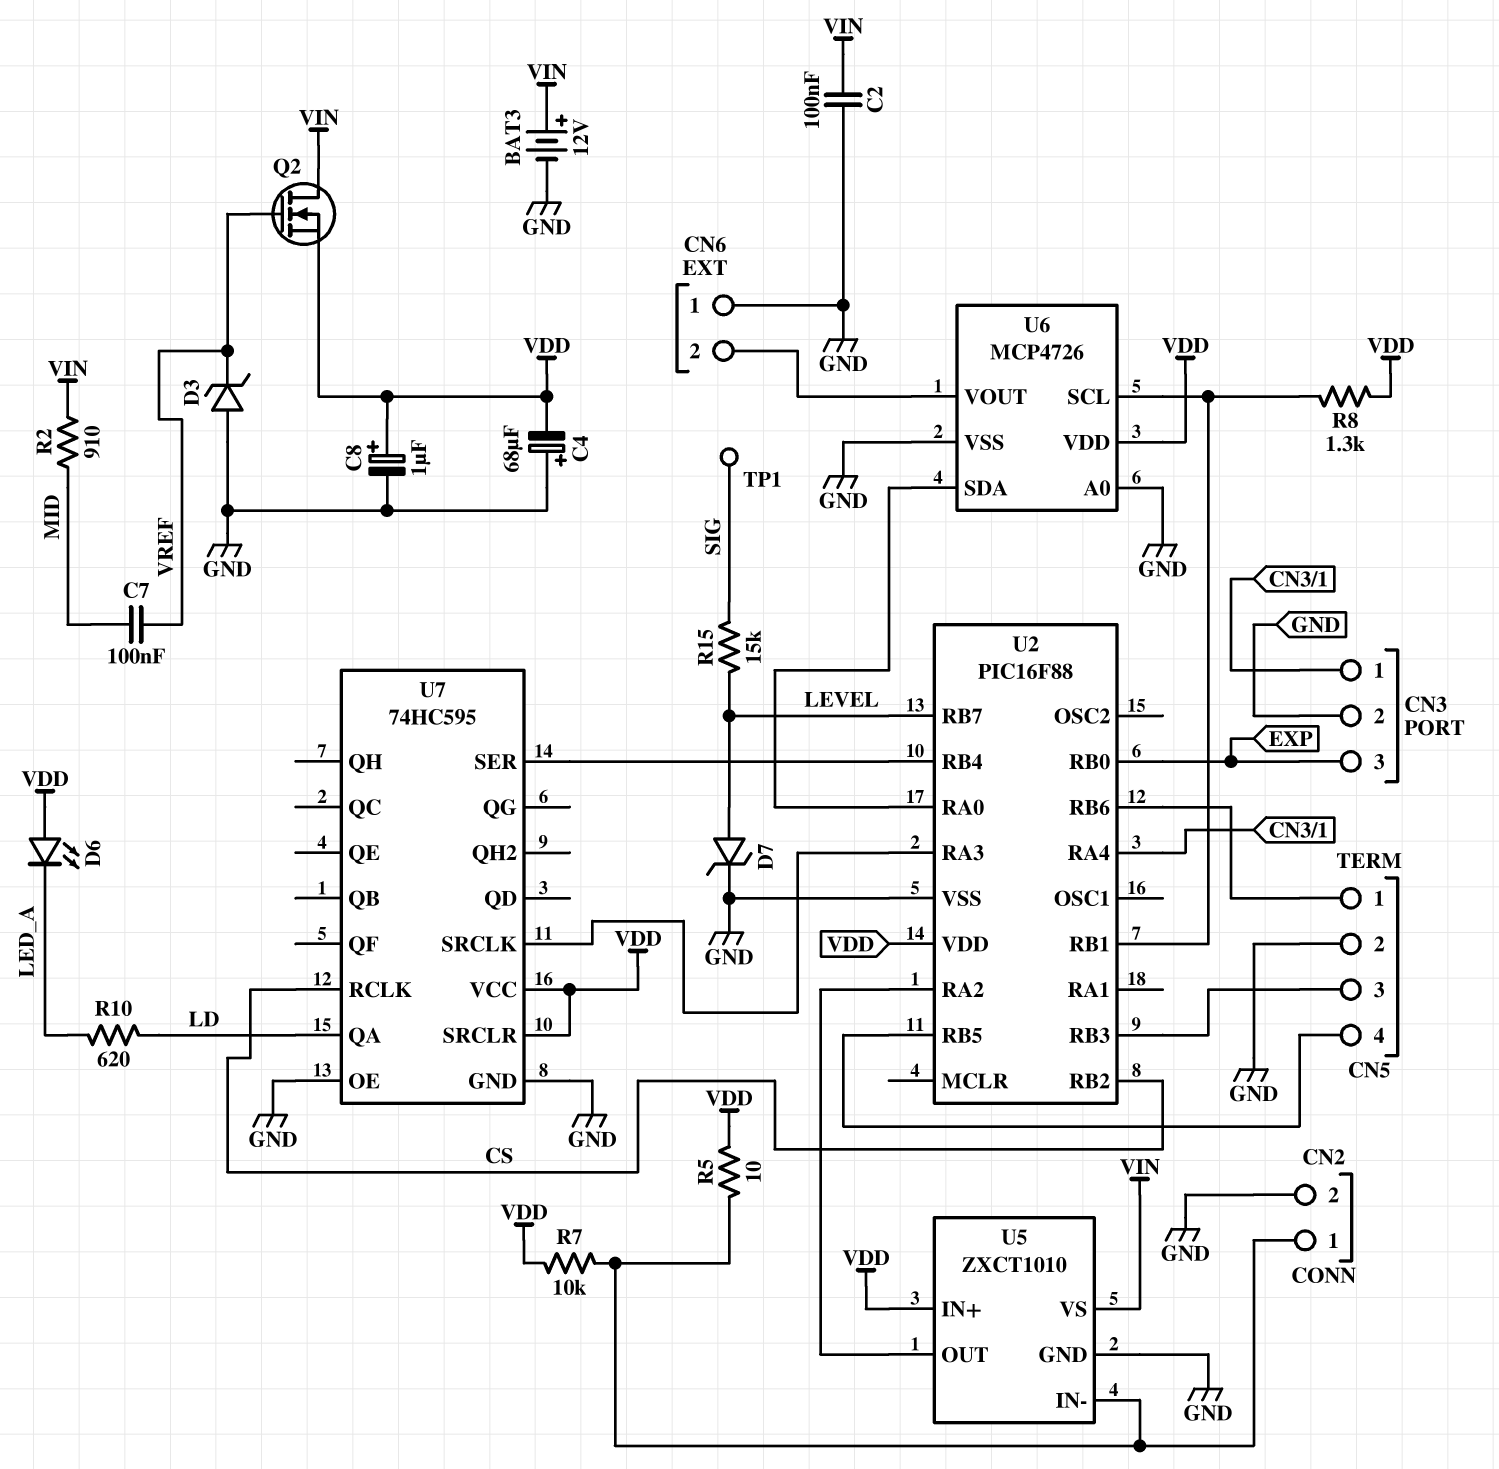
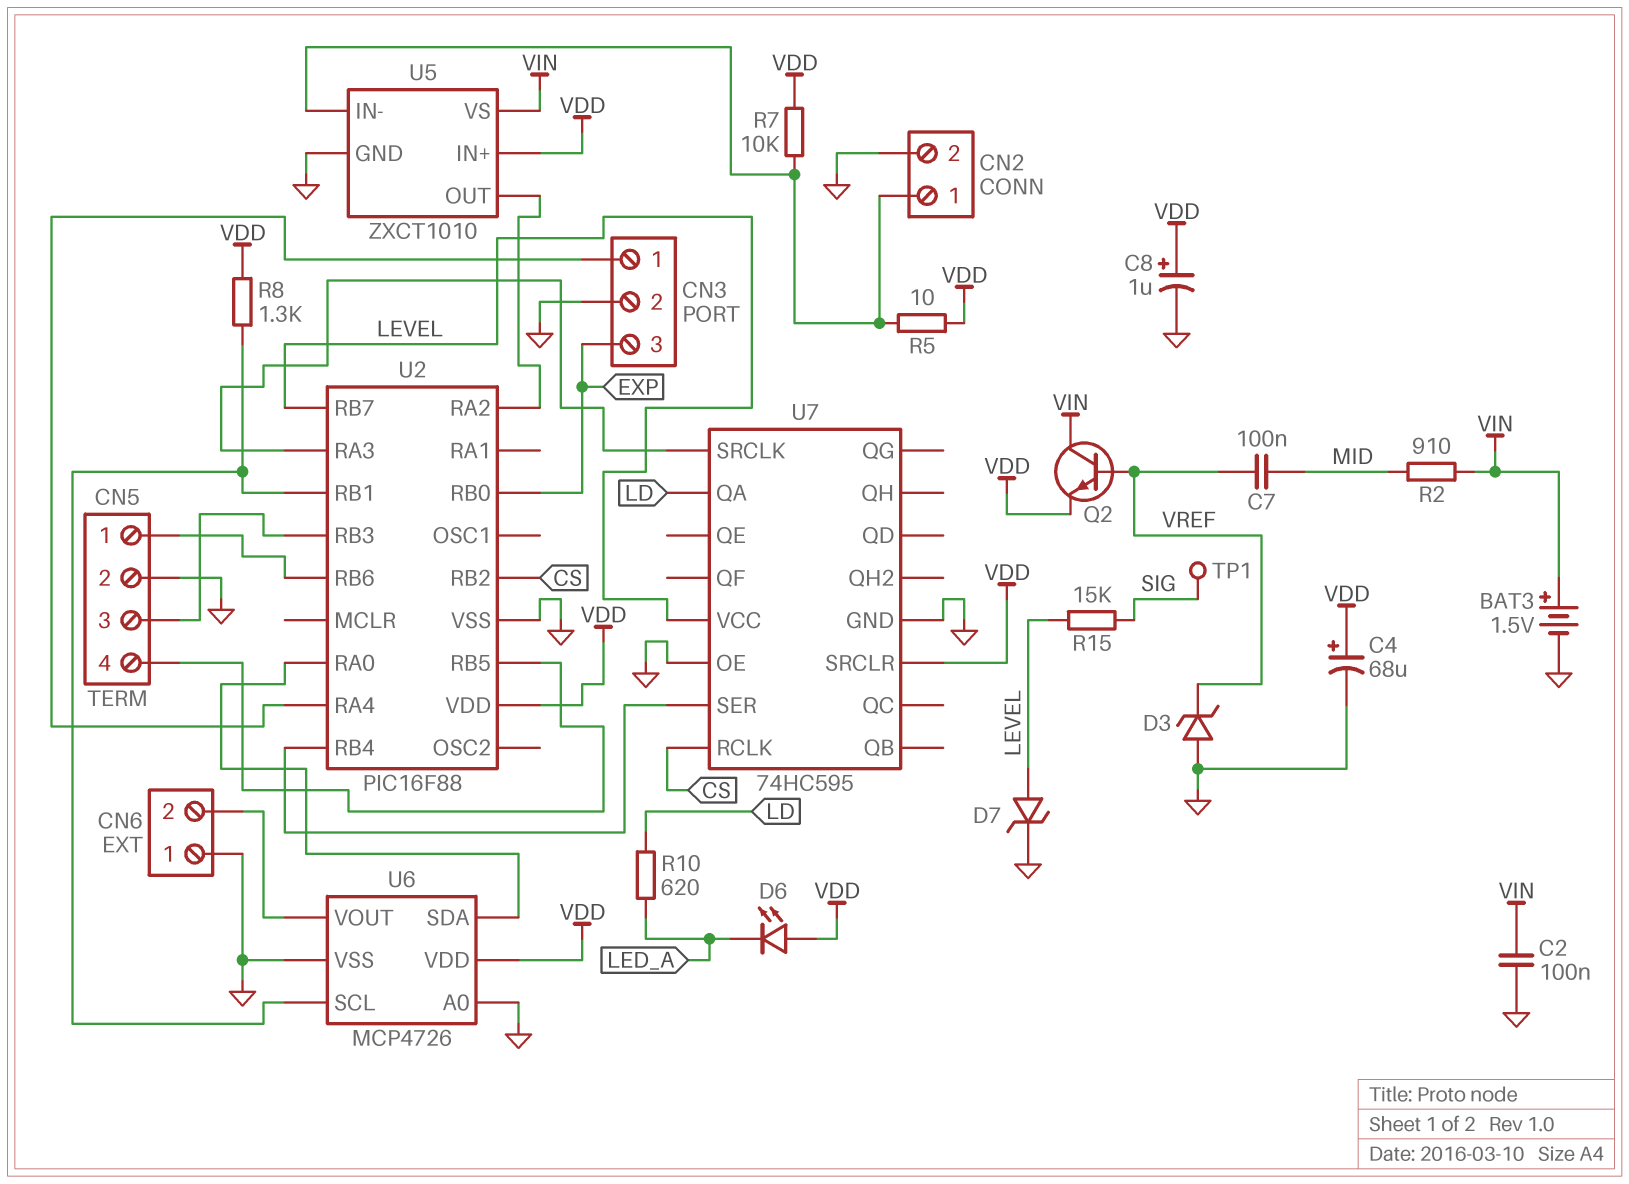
BAT3: 12V (plus VIN, minus GND) -> 1.5V (plus VIN, minus GND)
C4: 68uF (plus GND, minus VDD) -> 68uF (plus VDD, minus GND)
Q2: NMOS (G VREF, D VIN, S VDD) -> NPN (B VREF, C VIN, E VDD)
U7 pin VCC: VDD -> LEVEL

